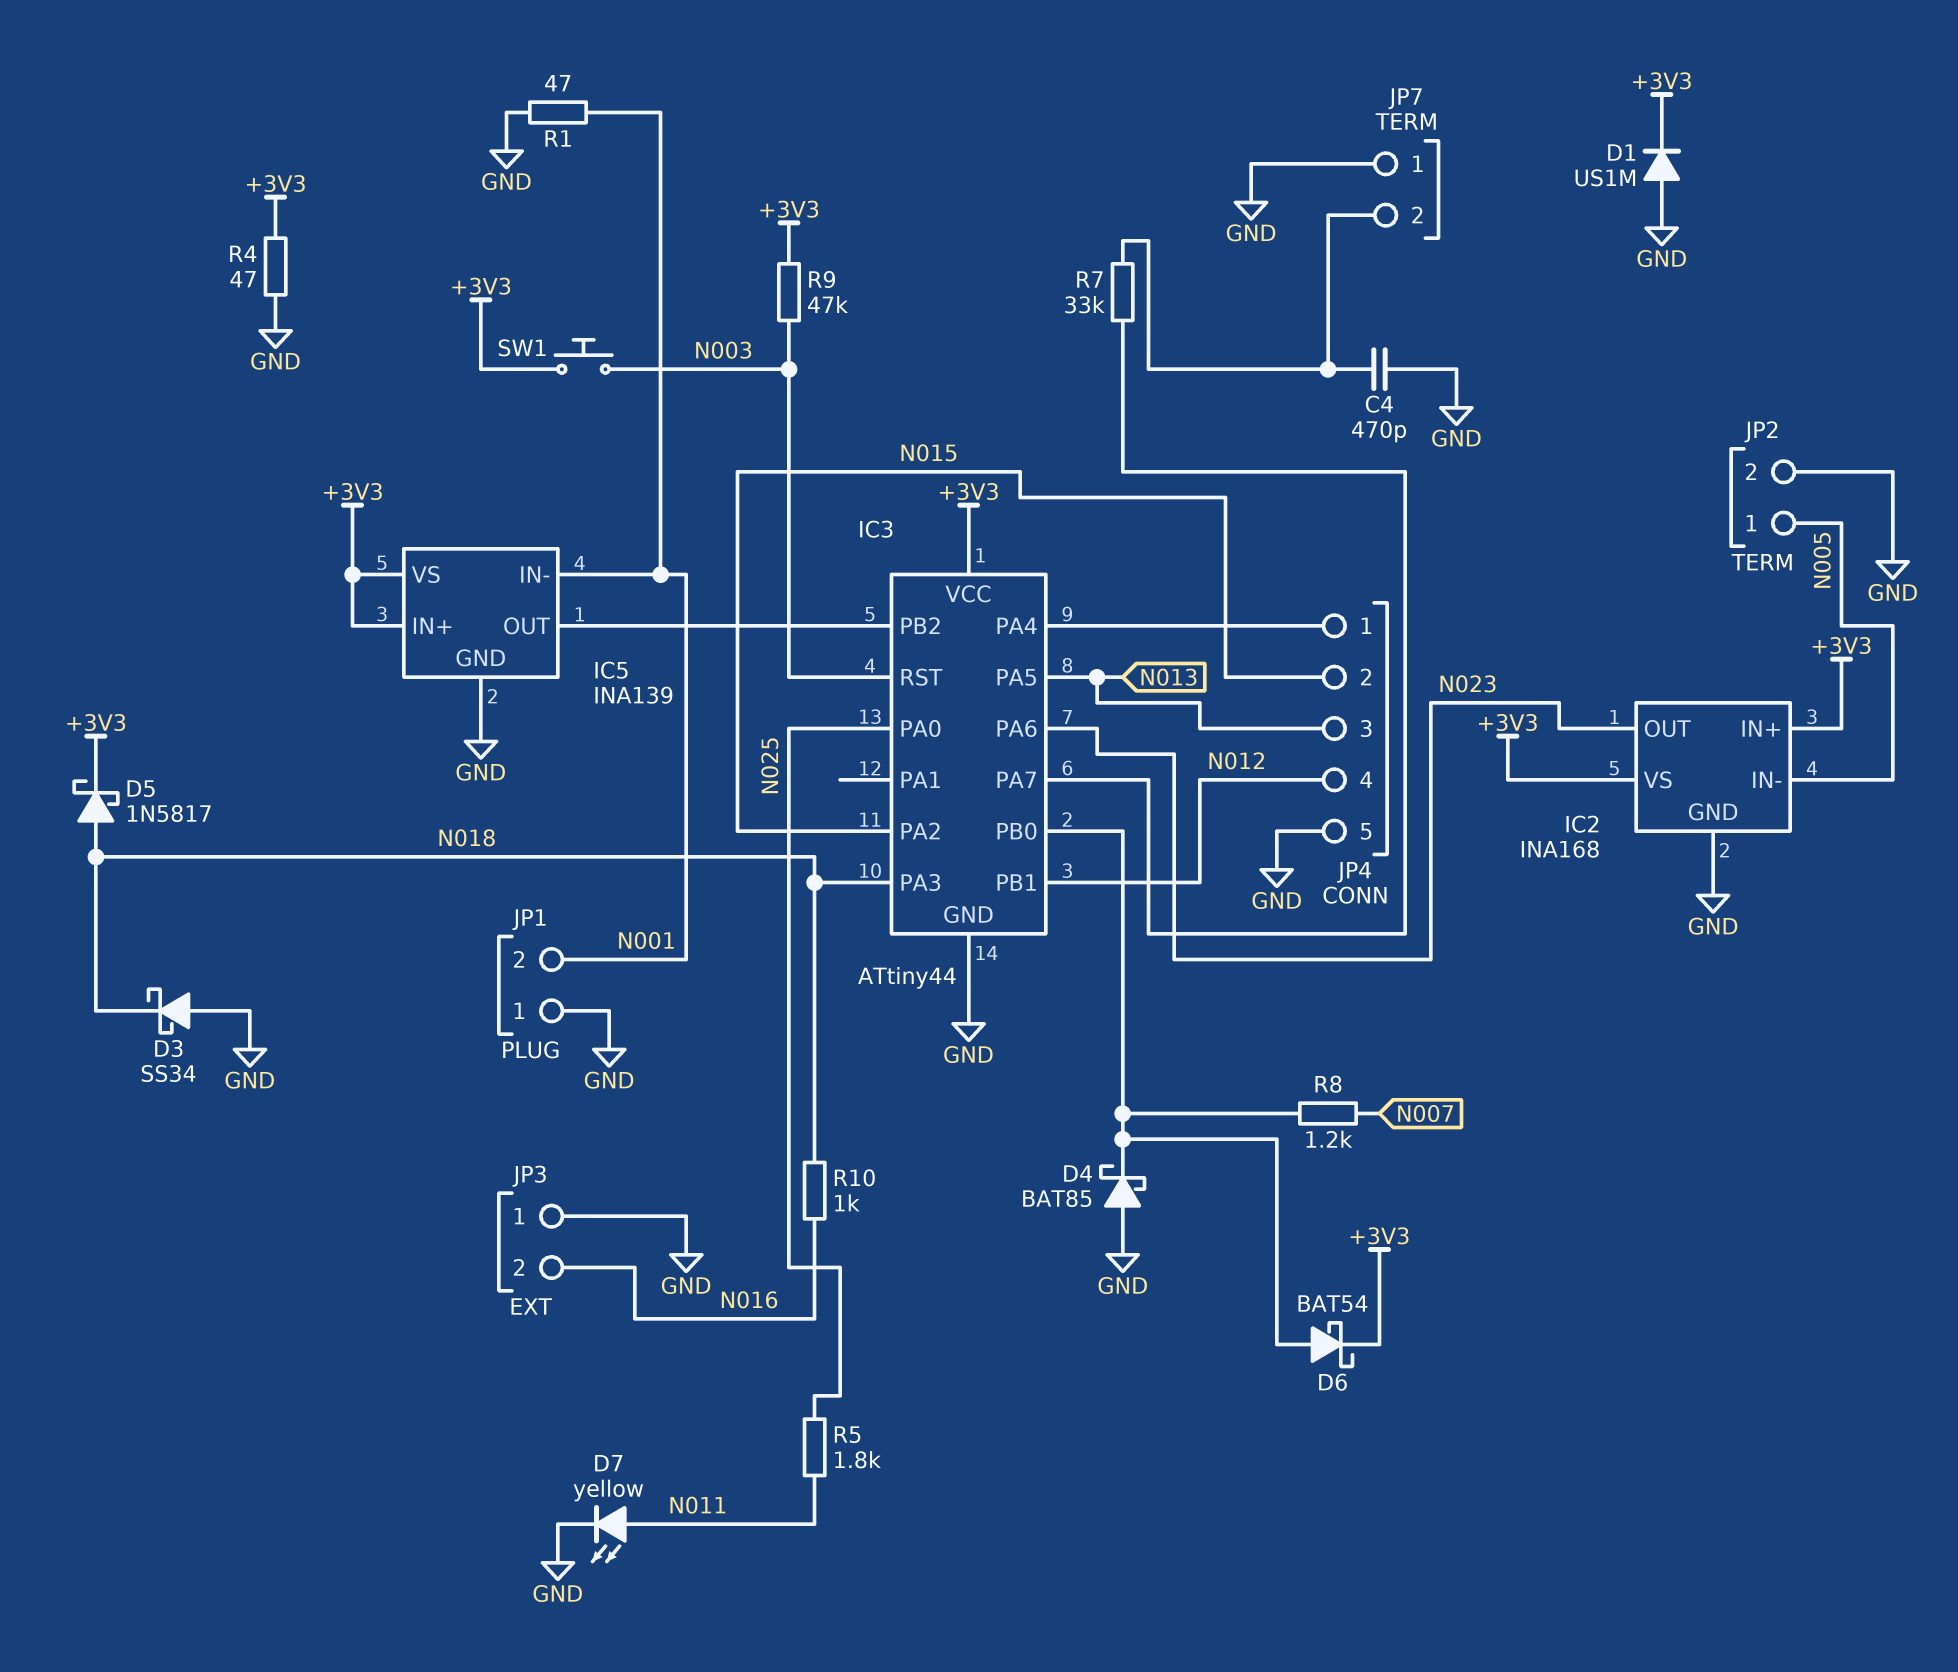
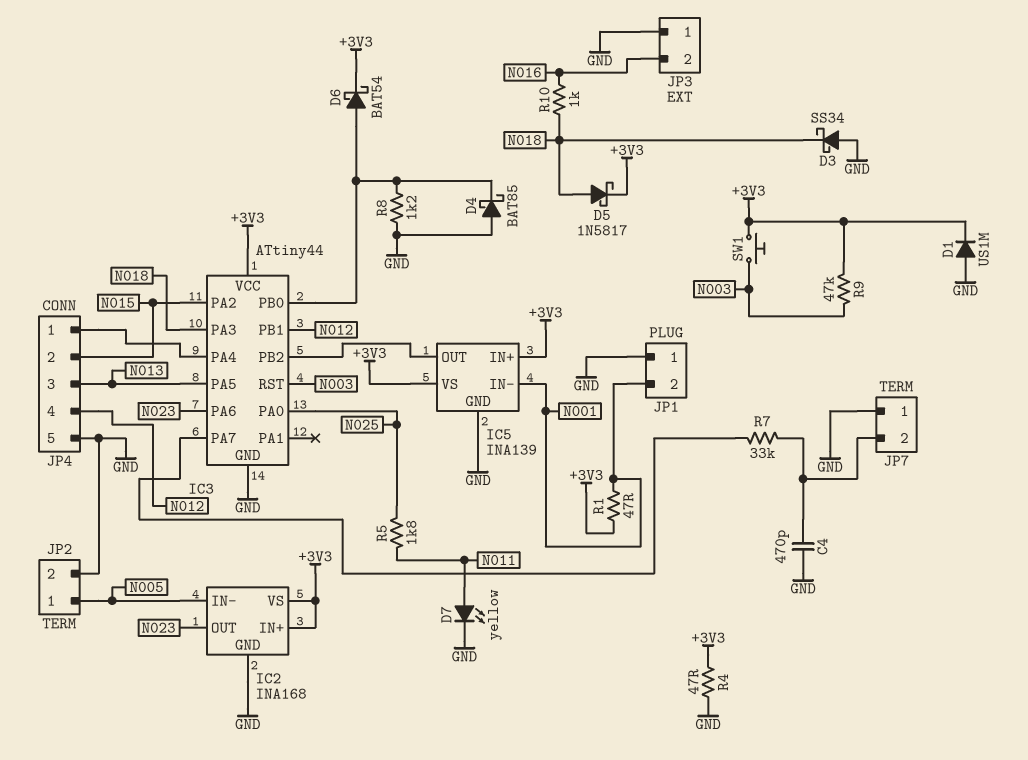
R1: 47 (GND, N001) -> 47 (+3V3, N001)
R8: 1.2k (IC3/PB0, N007) -> 1.2k (GND, IC3/PB0)

